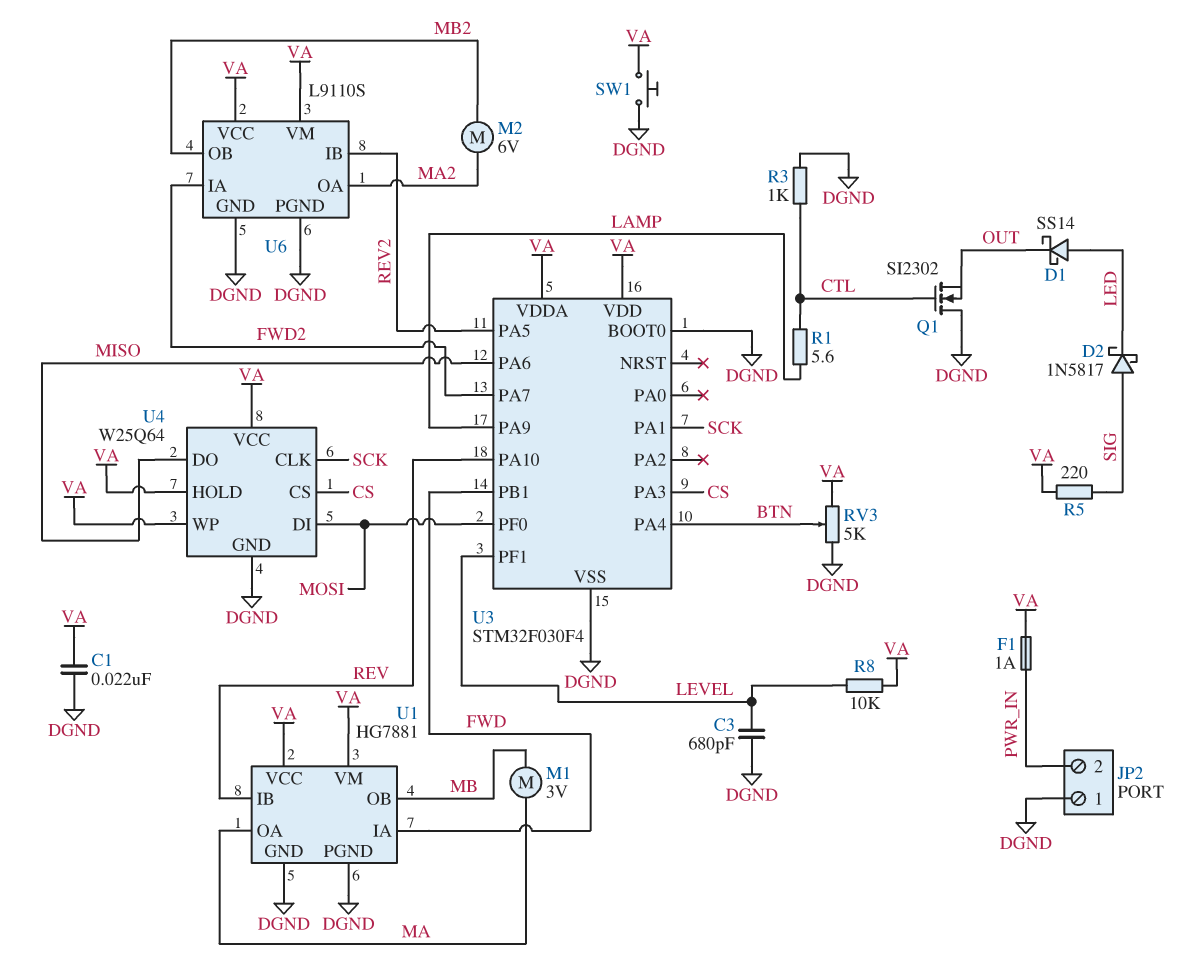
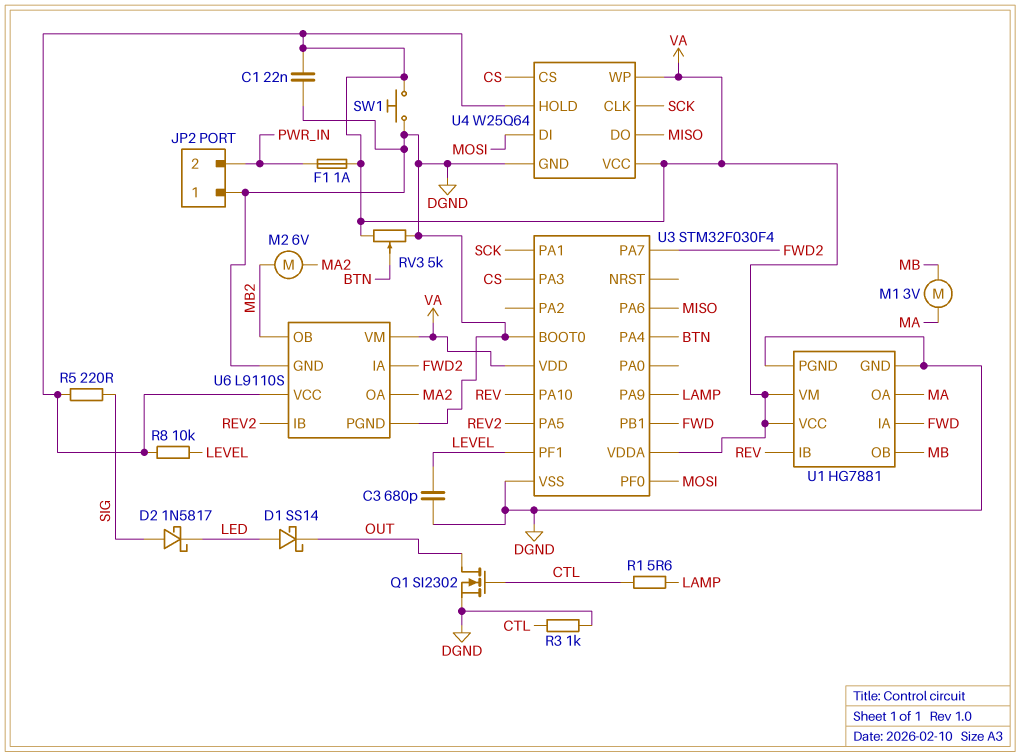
Q1: NMOS SI2302 (G CTL, D DGND, S OUT) -> NMOS SI2302 (G CTL, D OUT, S DGND)

